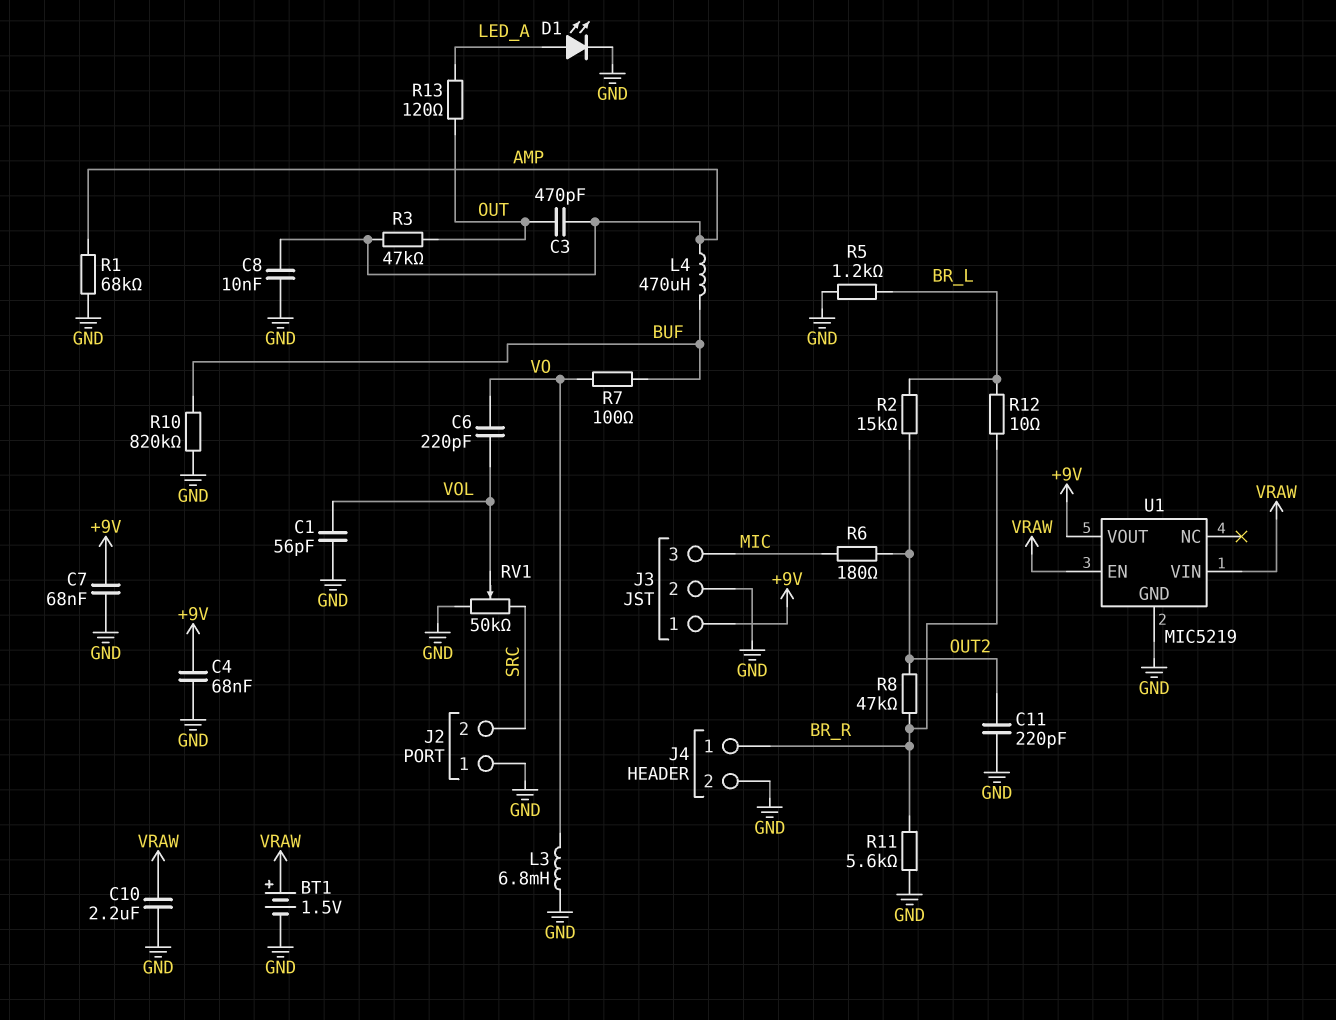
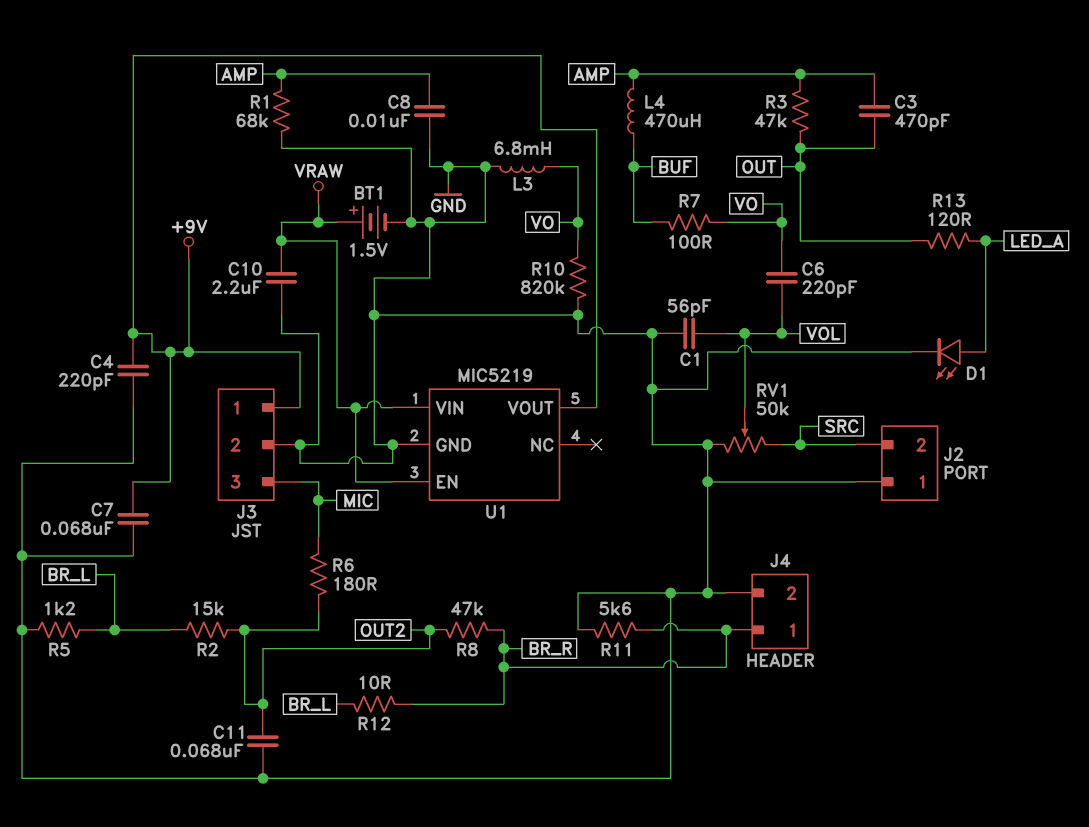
C4: 68nF (+9V, GND) -> 220pF (+9V, GND)
C11: 220pF (GND, OUT2) -> 68nF (GND, OUT2)
R10: 820k (BUF, GND) -> 820k (GND, VO)

